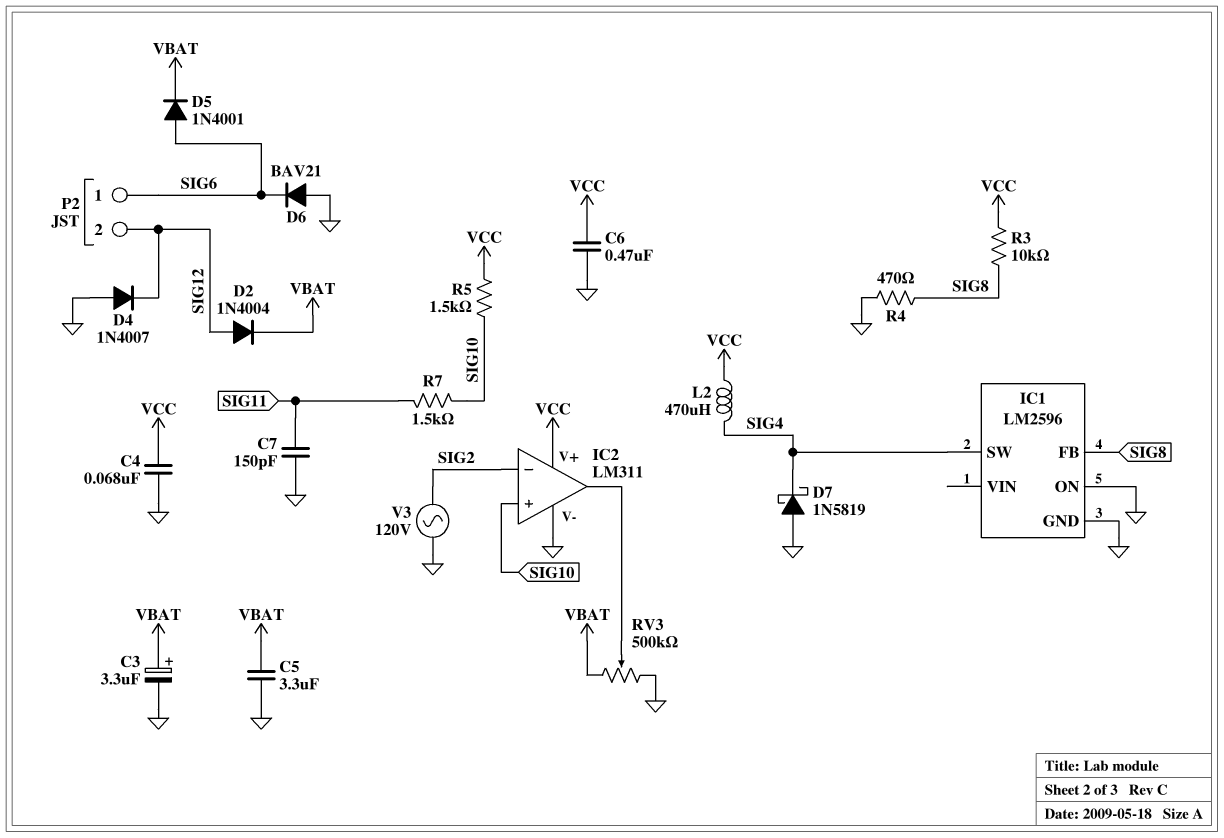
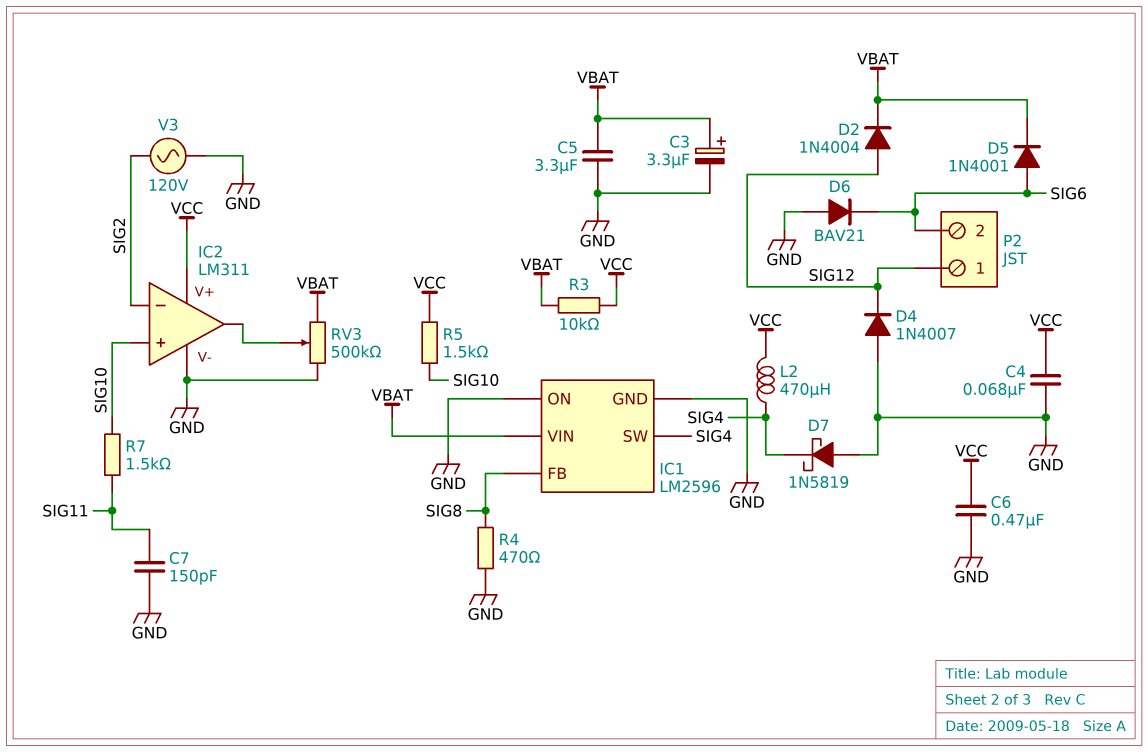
IC1 pin VIN: none -> VBAT
P2 pin 1: SIG6 -> SIG12
P2 pin 2: SIG12 -> SIG6
R3: 10k (SIG8, VCC) -> 10k (VBAT, VCC)

